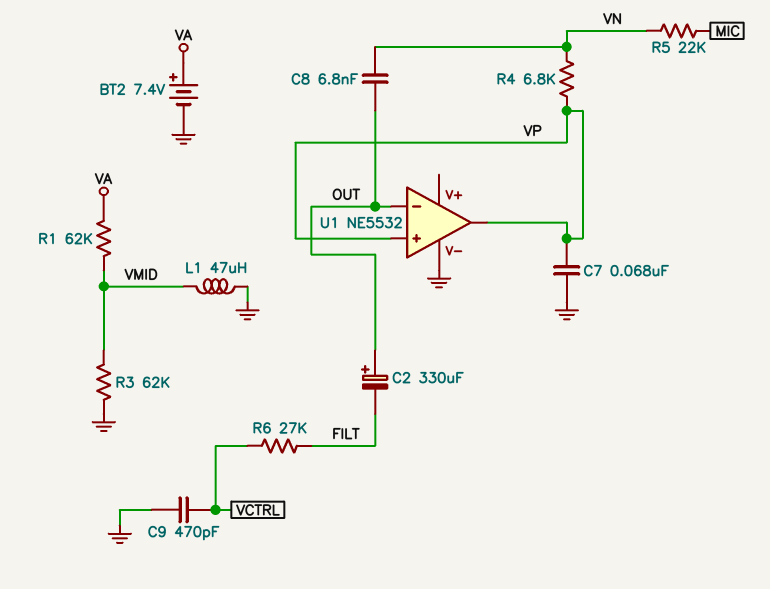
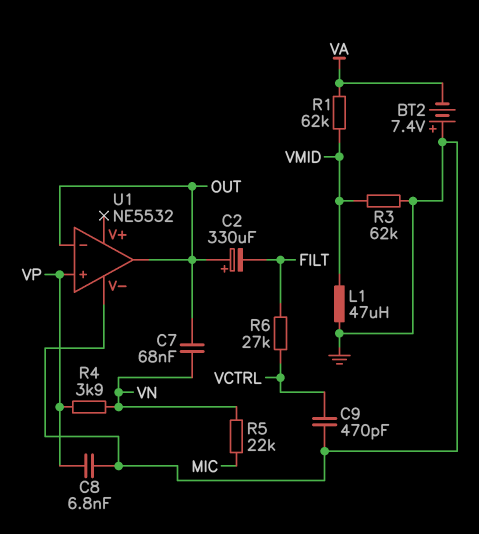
BT2: 7.4V (plus VA, minus GND) -> 7.4V (plus GND, minus VA)
C7: 68nF (GND, VP) -> 68nF (OUT, VN)
C8: 6.8nF (OUT, VN) -> 6.8nF (GND, VP)
R4: 6.8k (VN, VP) -> 3.9k (VN, VP)
U1 pin out: VP -> OUT

